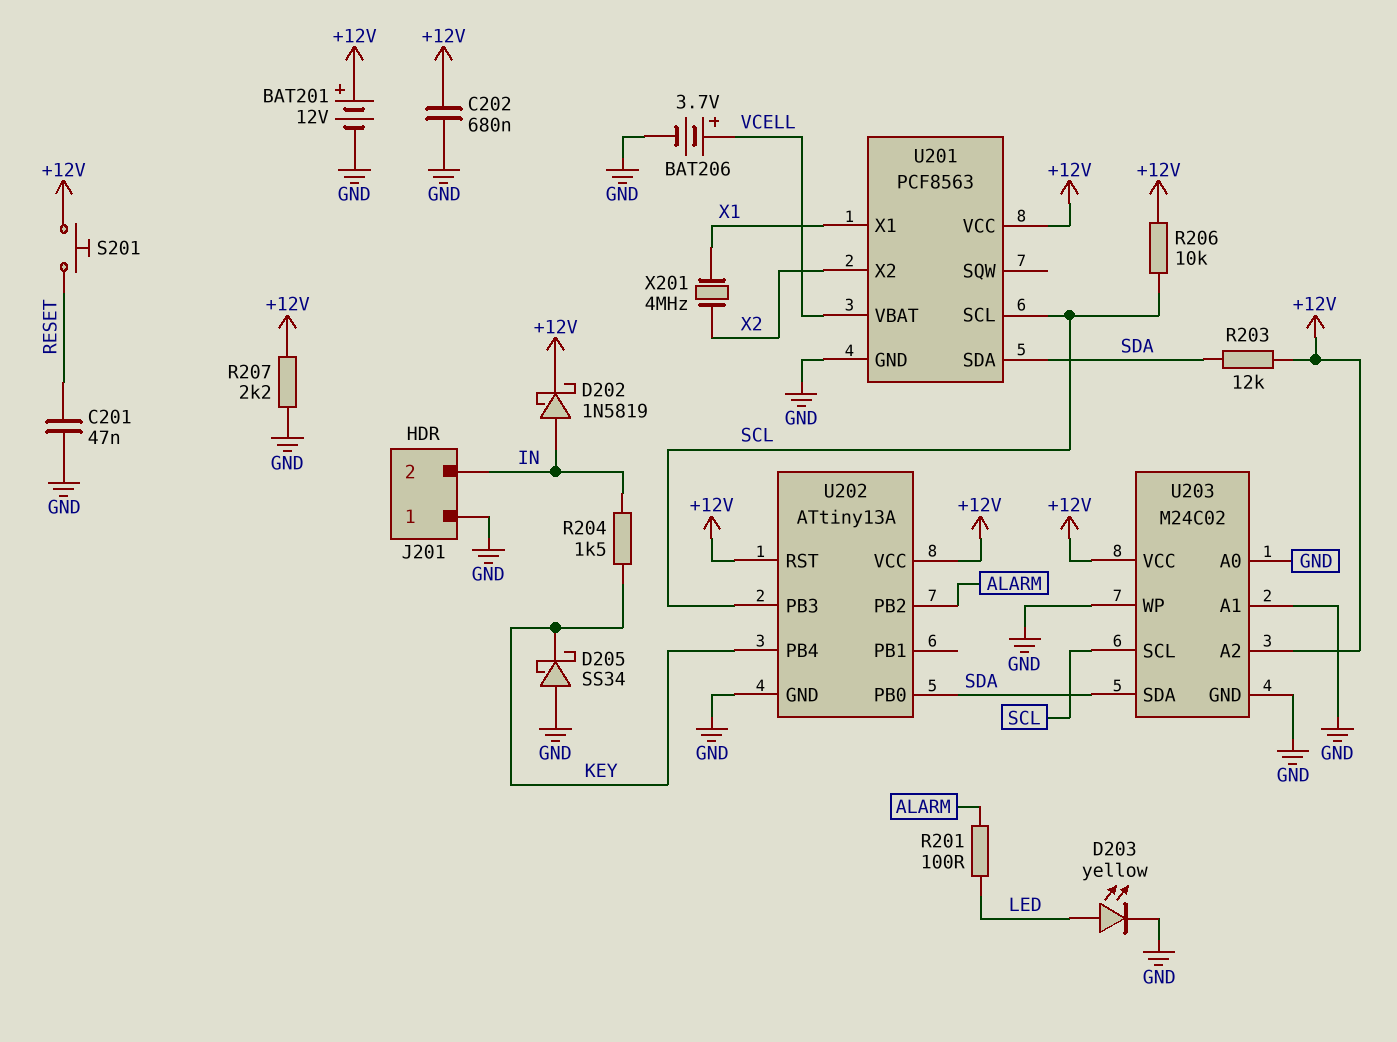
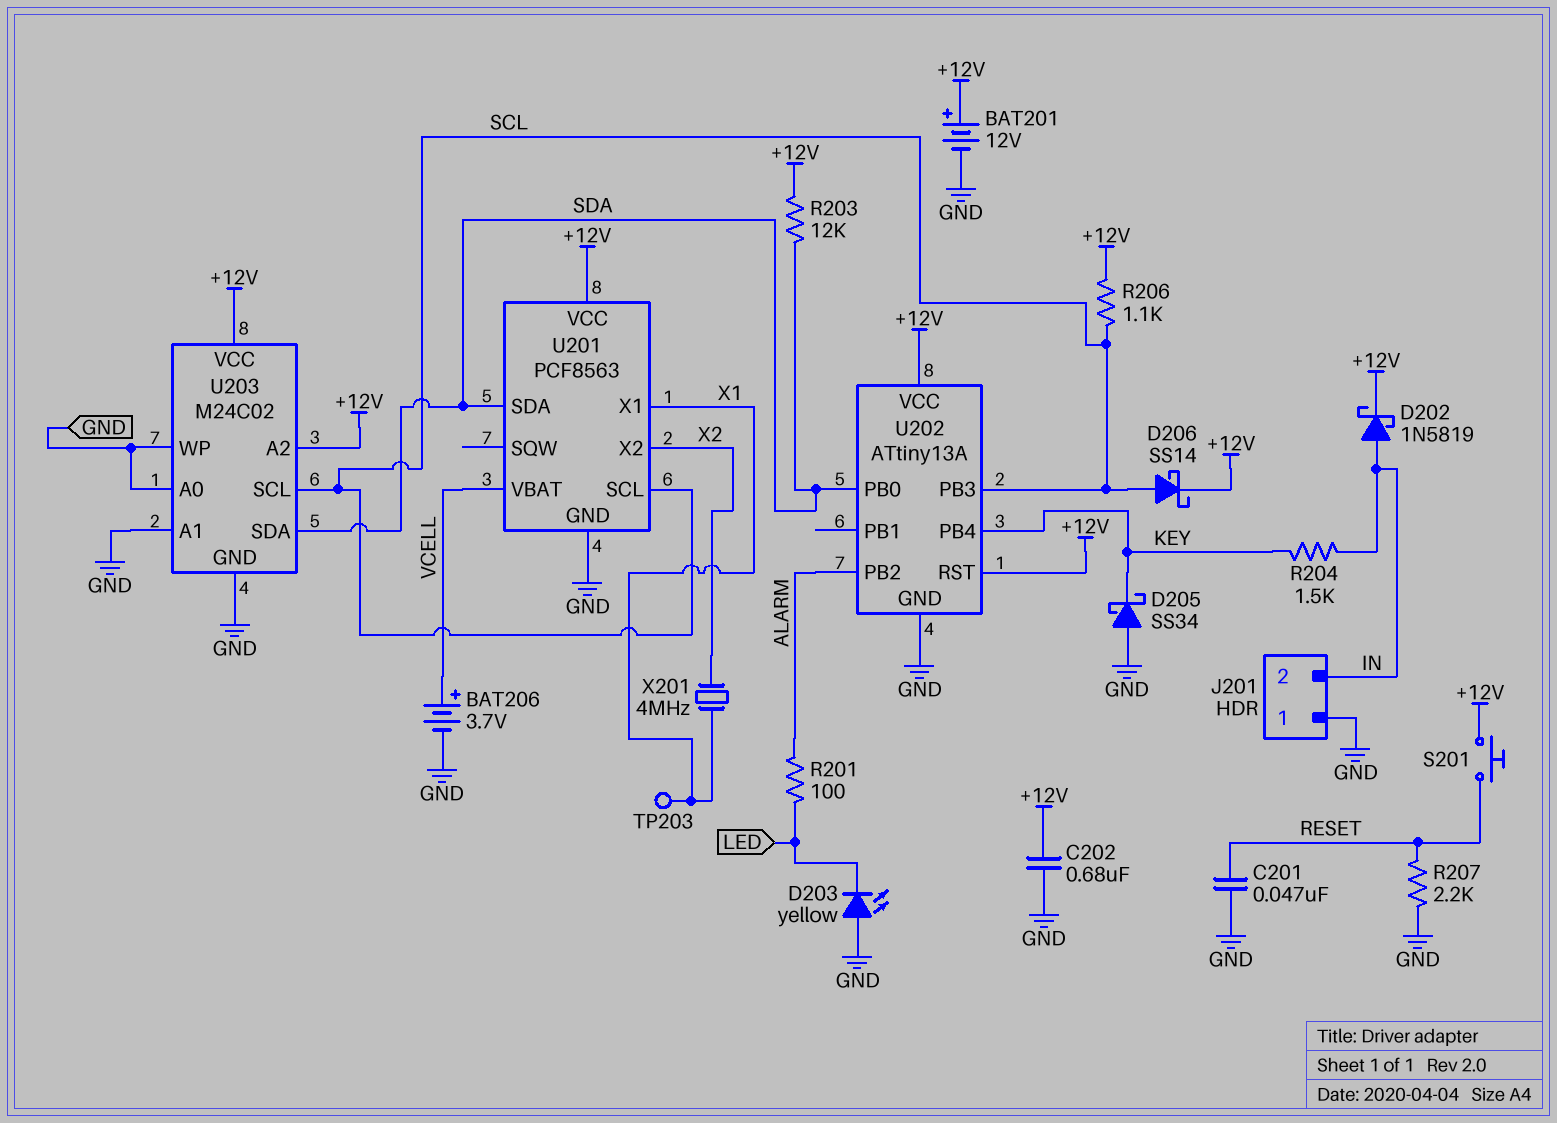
D203: LED yellow (A LED, K GND) -> LED yellow (A GND, K LED)
D206: none -> schottky SS14 (A SCL, K +12V)
R206: 10k (+12V, SCL) -> 1.1k (+12V, SCL)
R207: 2.2k (+12V, GND) -> 2.2k (GND, RESET)
TP203: none -> test point (X1)

